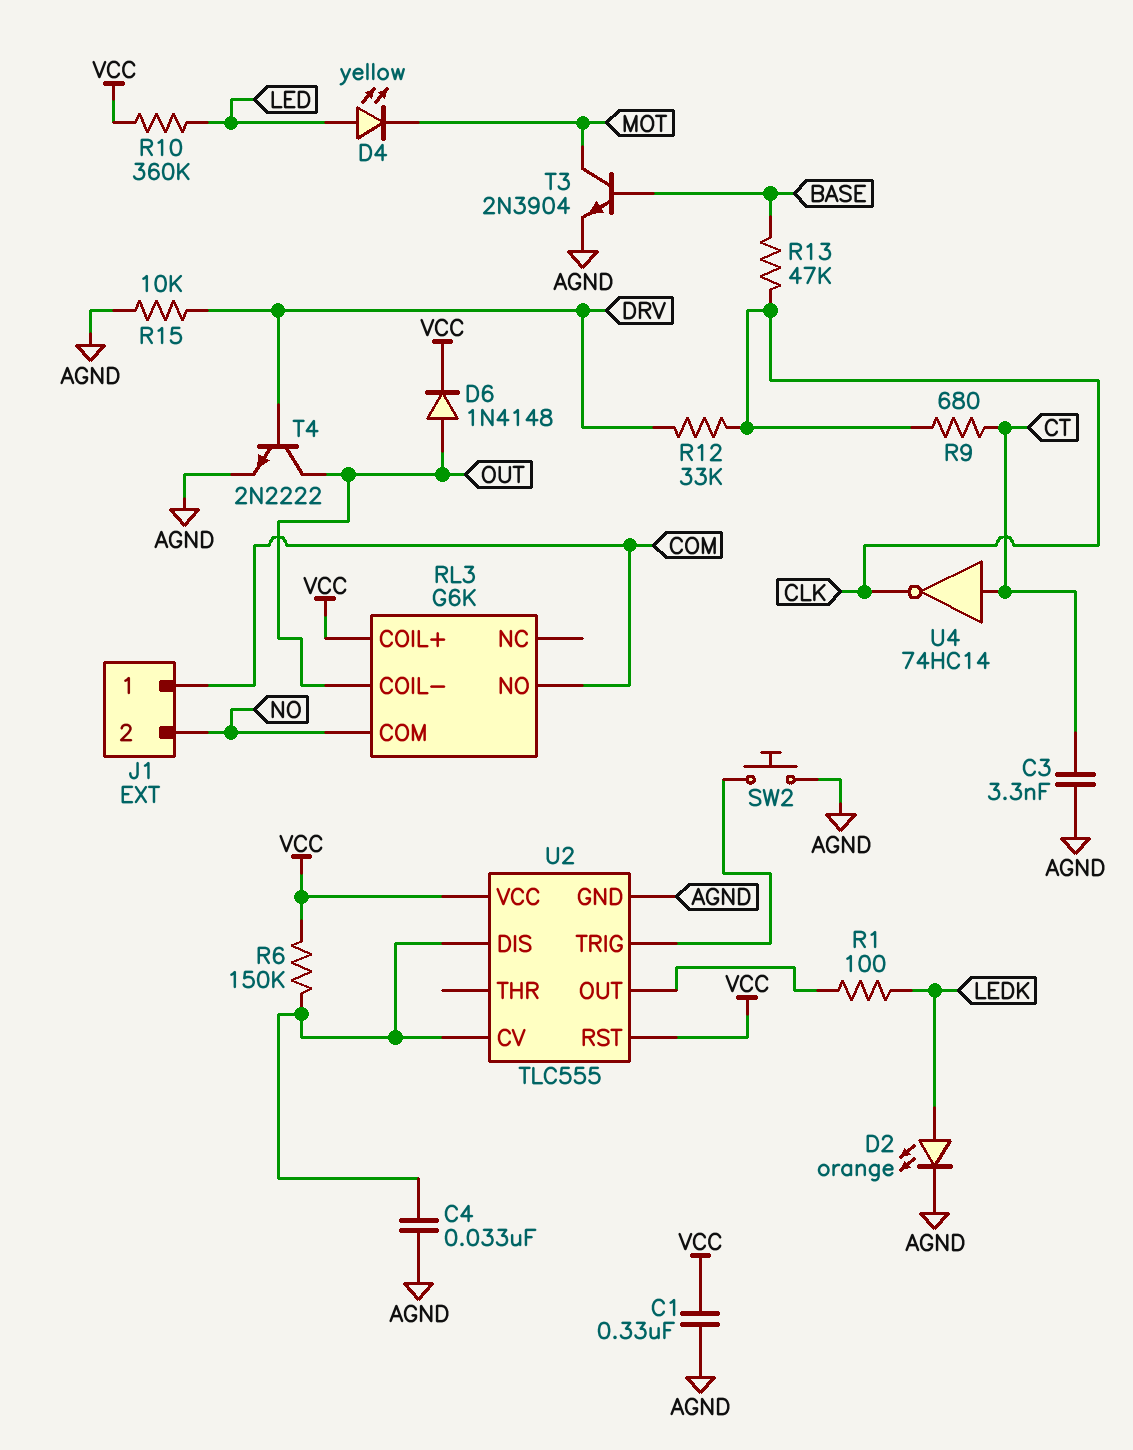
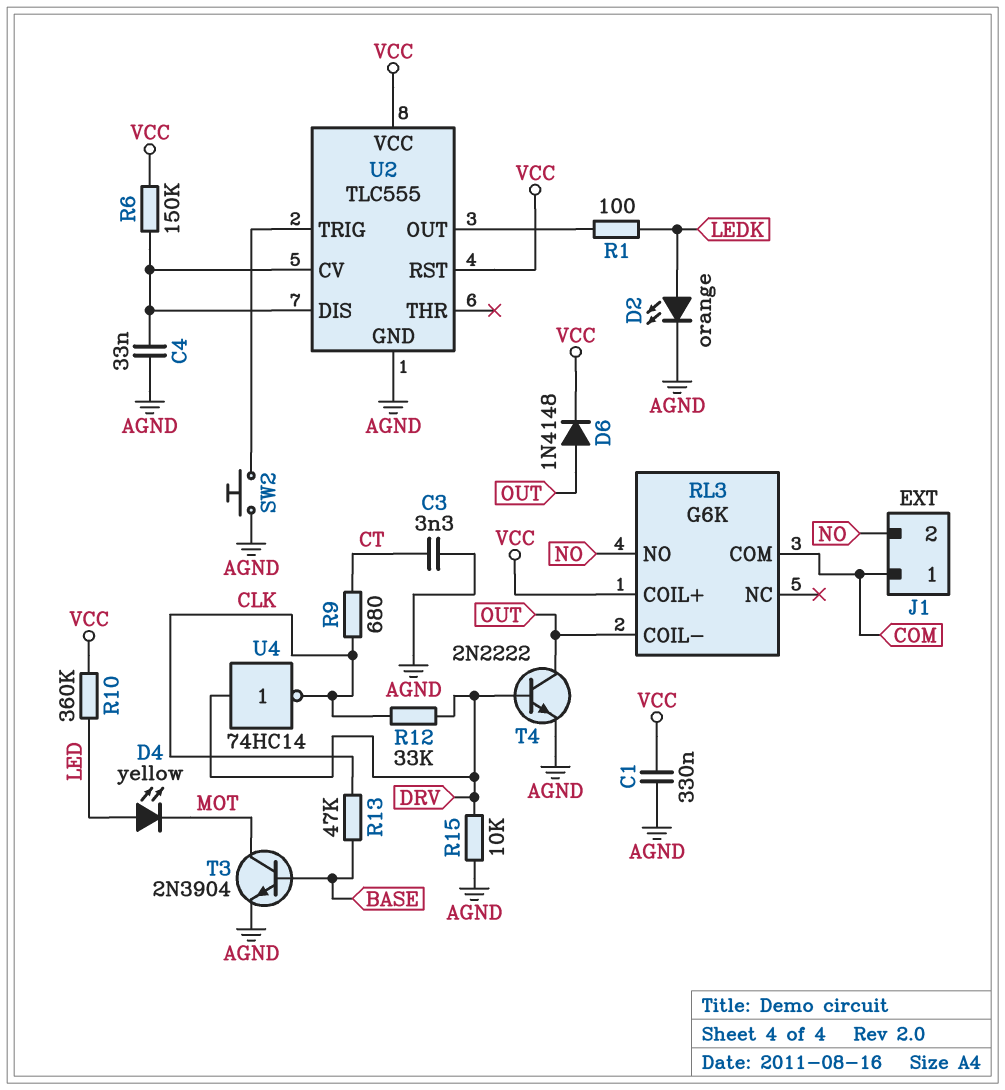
RL3 pin COM: NO -> COM
RL3 pin NO: COM -> NO
U4: NOT 74HC14 (in CT, out CLK) -> NOT 74HC14 (in DRV, out CLK)

